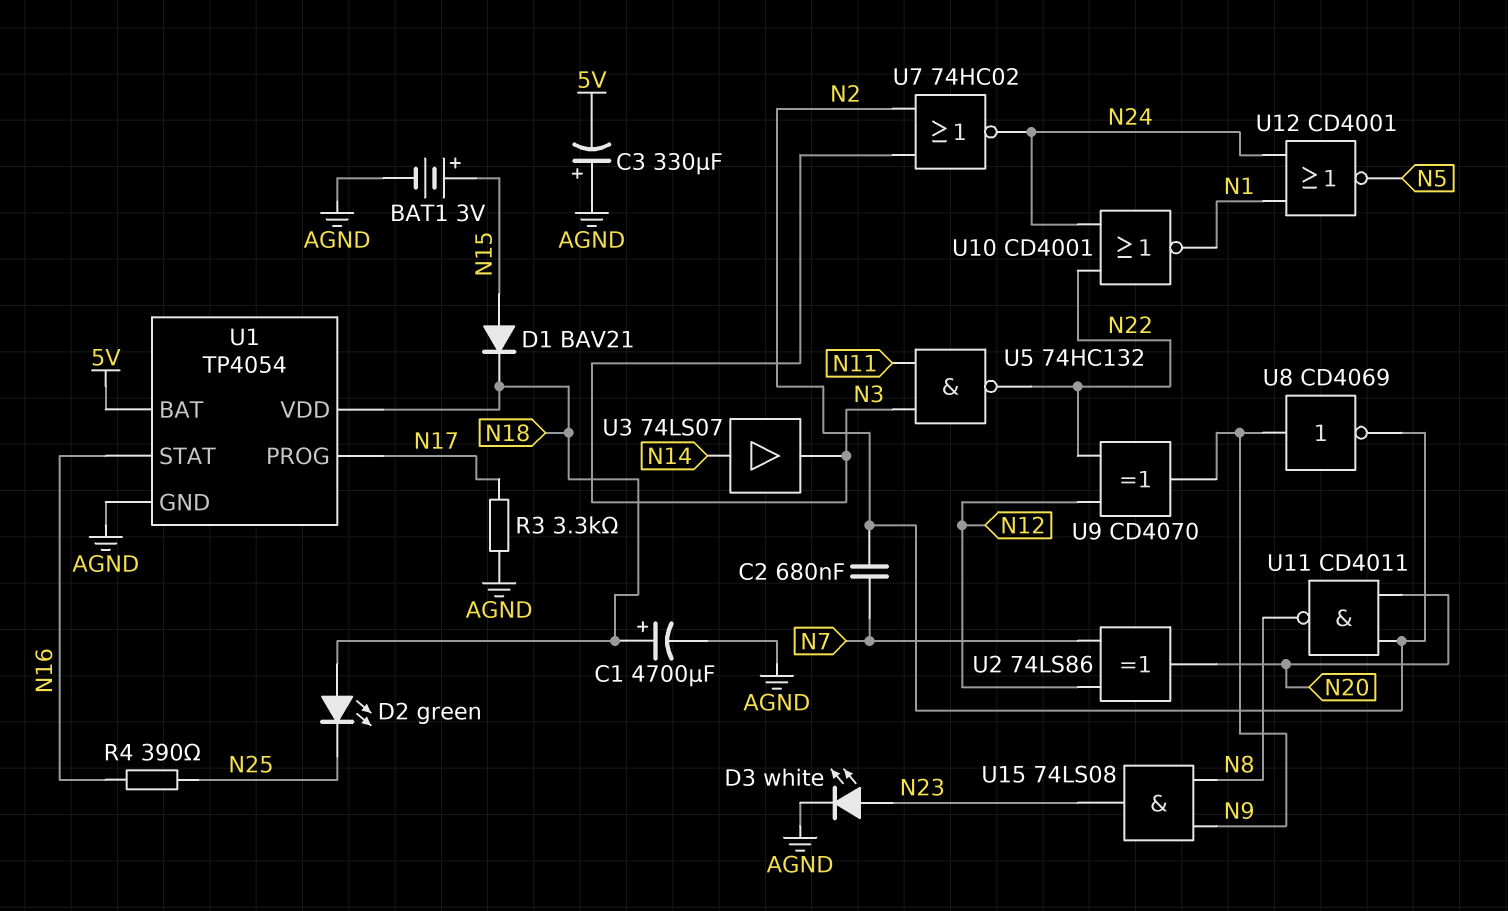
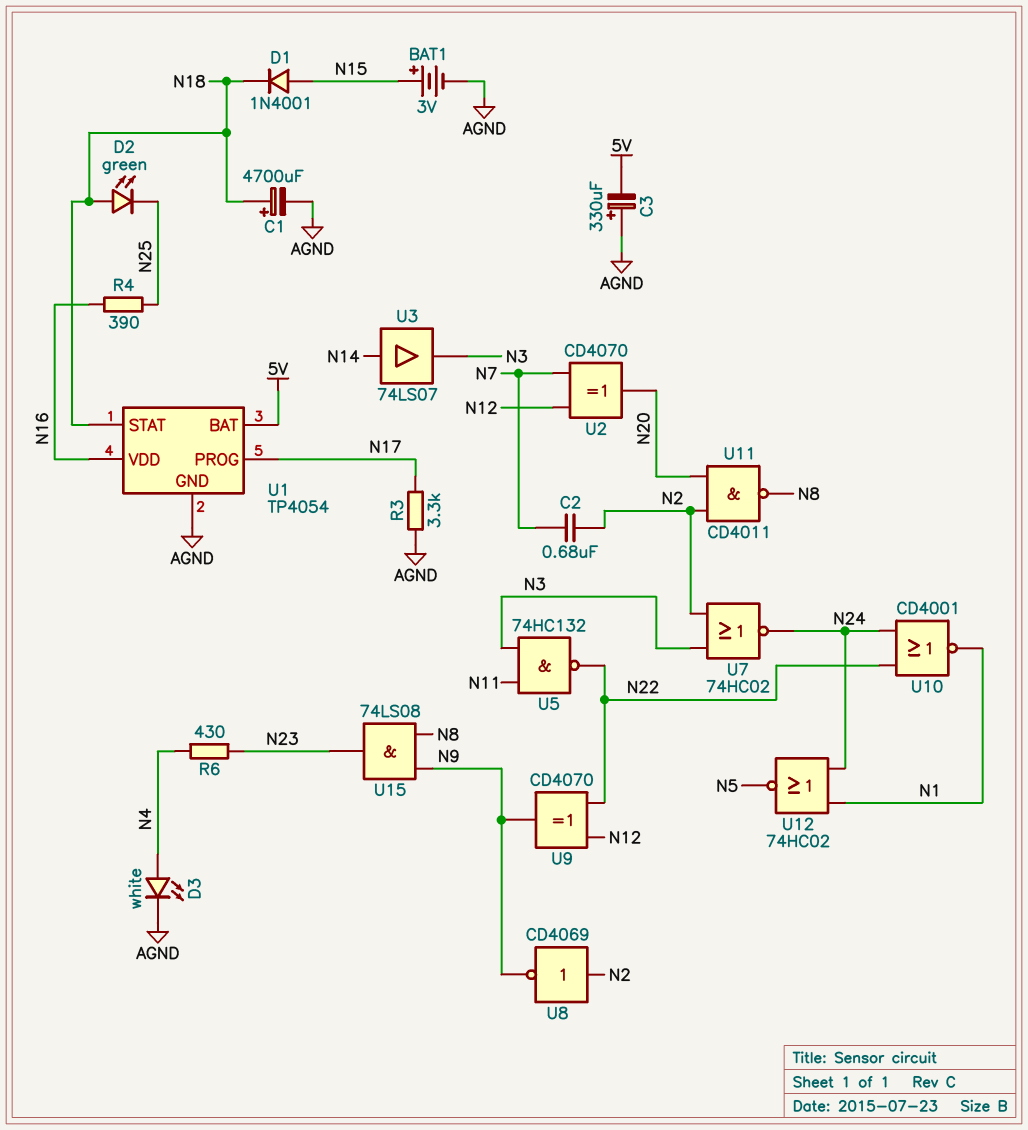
D1: diode BAV21 (A N15, K N18) -> diode 1N4001 (A N15, K N18)
D3: LED white (A N23, K AGND) -> LED white (A N4, K AGND)
R6: none -> 430 (N4, N23)
U1 pin STAT: N16 -> N18
U1 pin VDD: N18 -> N16
U2: XOR 74LS86 (in N7, in N12, out N20) -> XOR CD4070 (in N7, in N12, out N20)
U8: NOT CD4069 (in N9, out N2) -> NOT CD4069 (in N2, out N9)
U12: NOR CD4001 (in N1, in N24, out N5) -> NOR 74HC02 (in N1, in N24, out N5)

